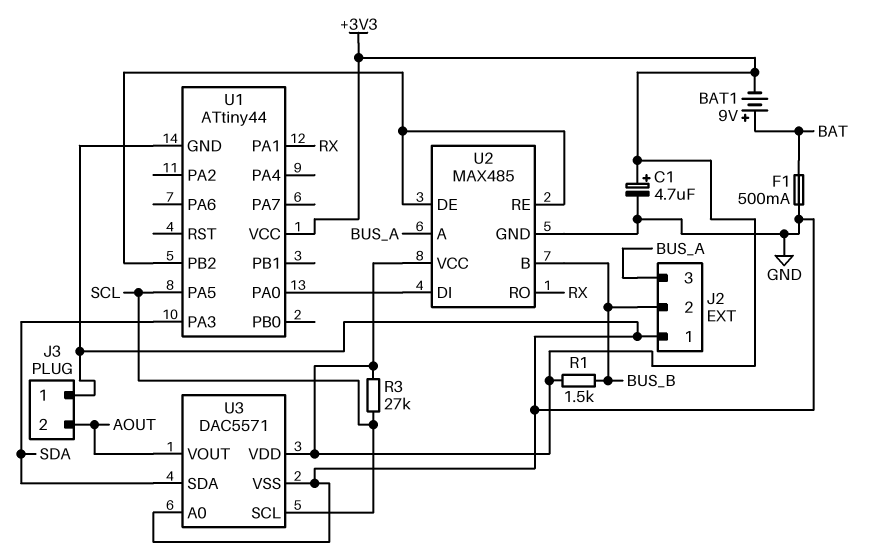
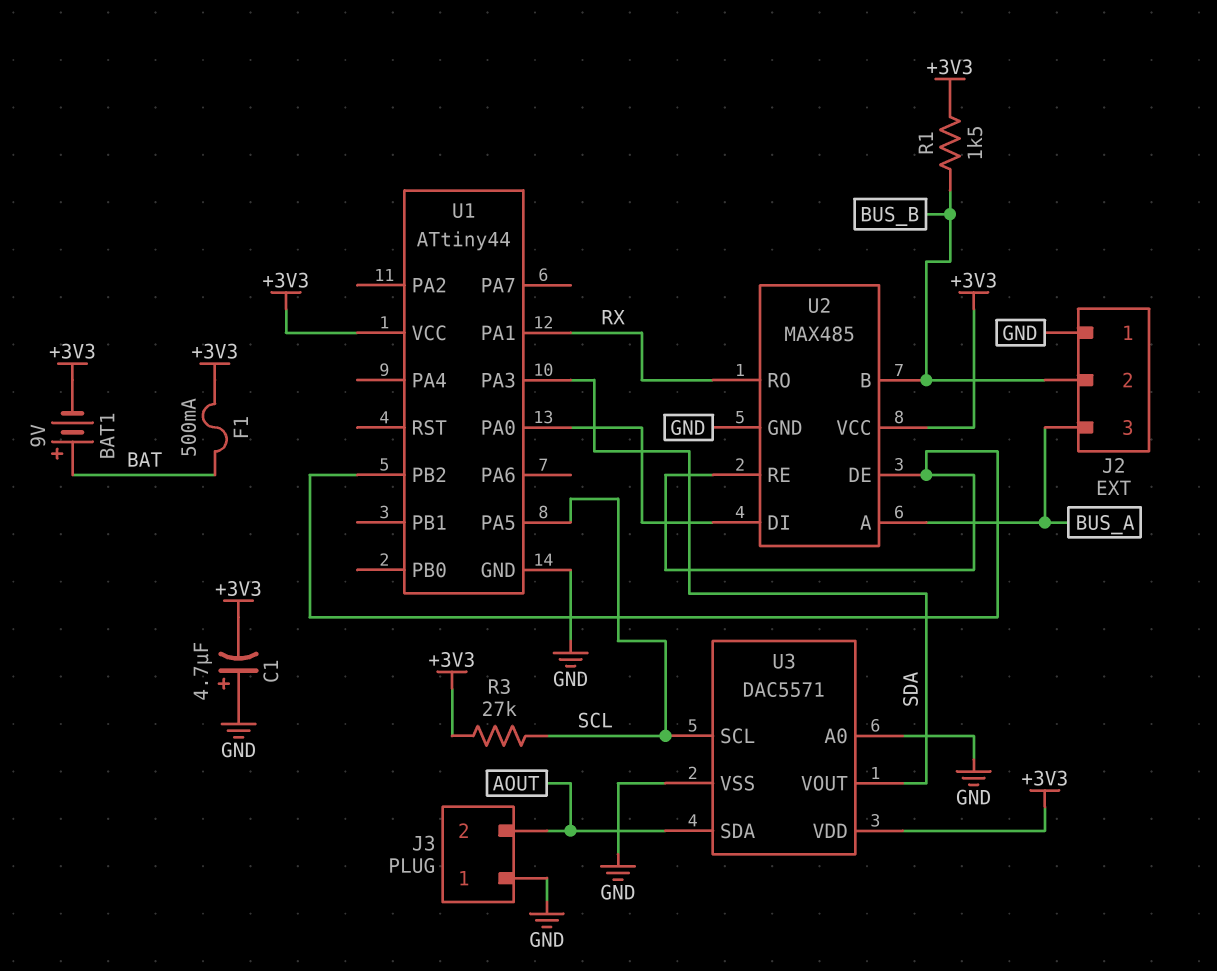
C1: 4.7uF (plus +3V3, minus GND) -> 4.7uF (plus GND, minus +3V3)
F1: 500mA (BAT, GND) -> 500mA (+3V3, BAT)
U3 pin SDA: SDA -> AOUT
U3 pin VOUT: AOUT -> SDA

